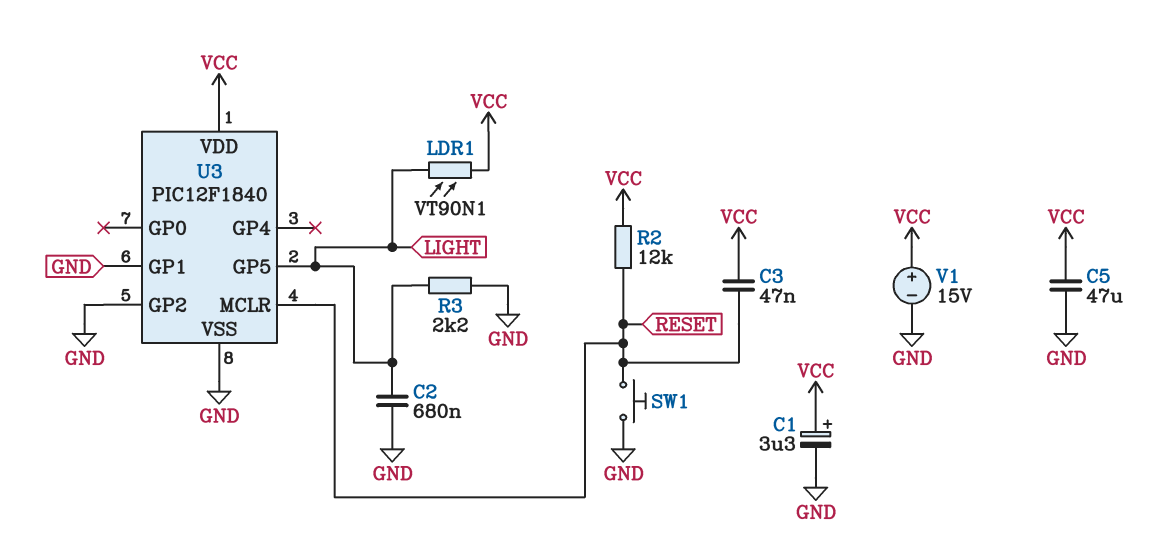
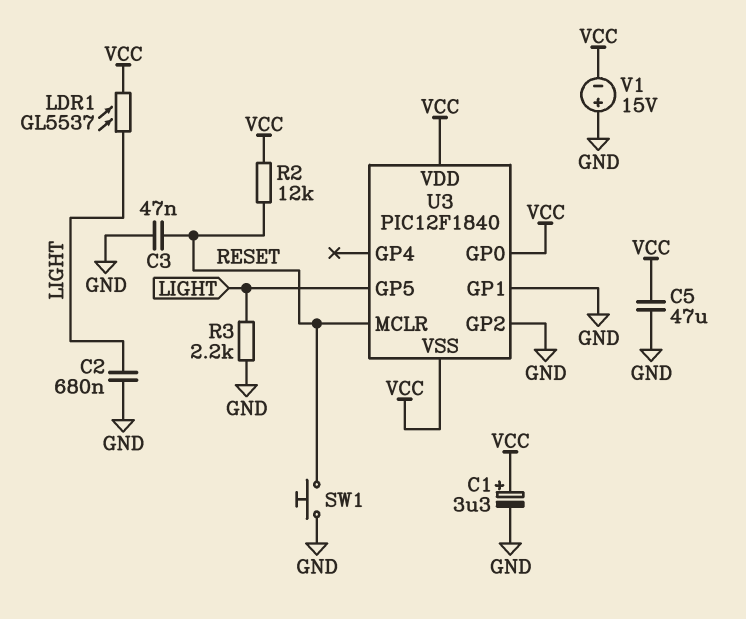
C3: 47nF (RESET, VCC) -> 47nF (GND, RESET)
LDR1: VT90N1 (LIGHT, VCC) -> GL5537 (LIGHT, VCC)
U3 pin GP0: none -> VCC
U3 pin VSS: GND -> VCC
V1: 15V (plus VCC, minus GND) -> 15V (plus GND, minus VCC)

